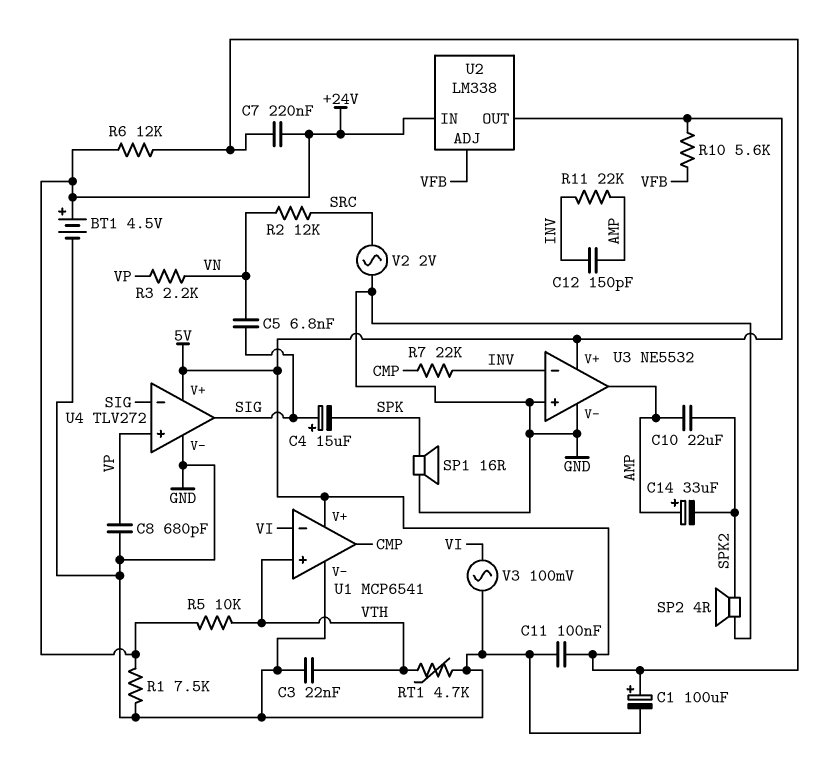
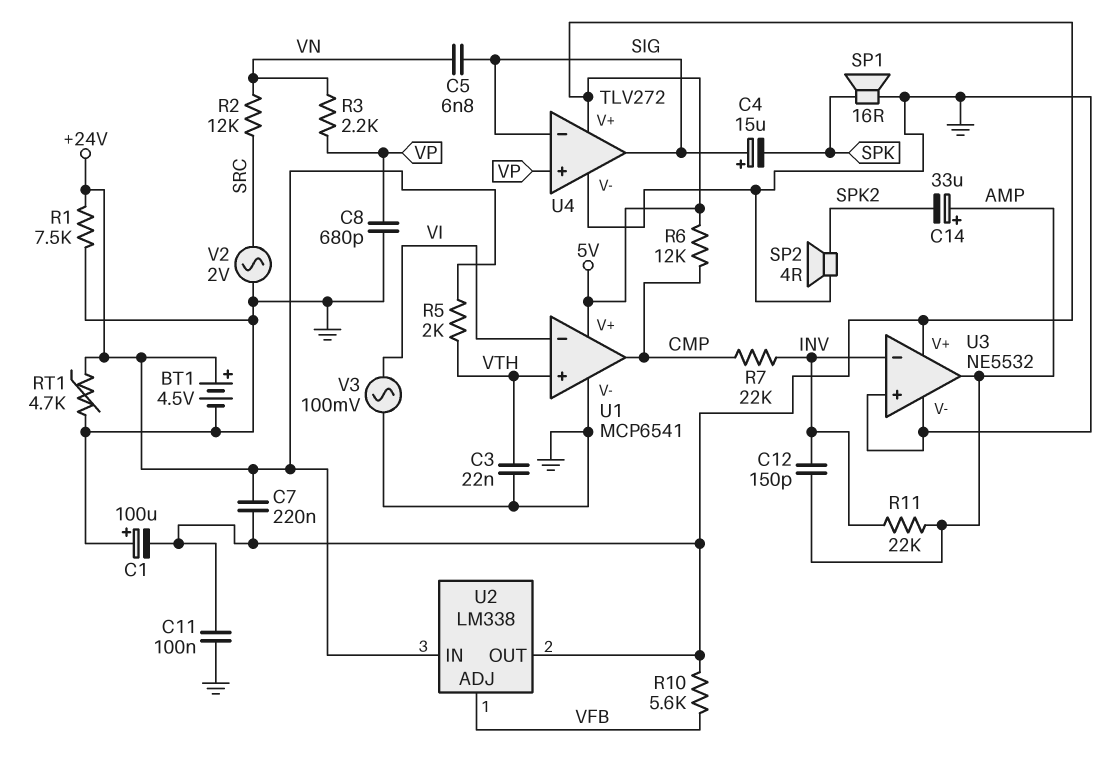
C1: 100uF (plus 5V, minus GND) -> 100uF (plus GND, minus 5V)
C10: 22uF (AMP, SPK2) -> none
R5: 10k (+24V, VTH) -> 2k (+24V, VTH)
R6: 12k (+24V, 5V) -> 12k (5V, CMP)
RT1: 4.7k (GND, VTH) -> 4.7k (+24V, GND)

